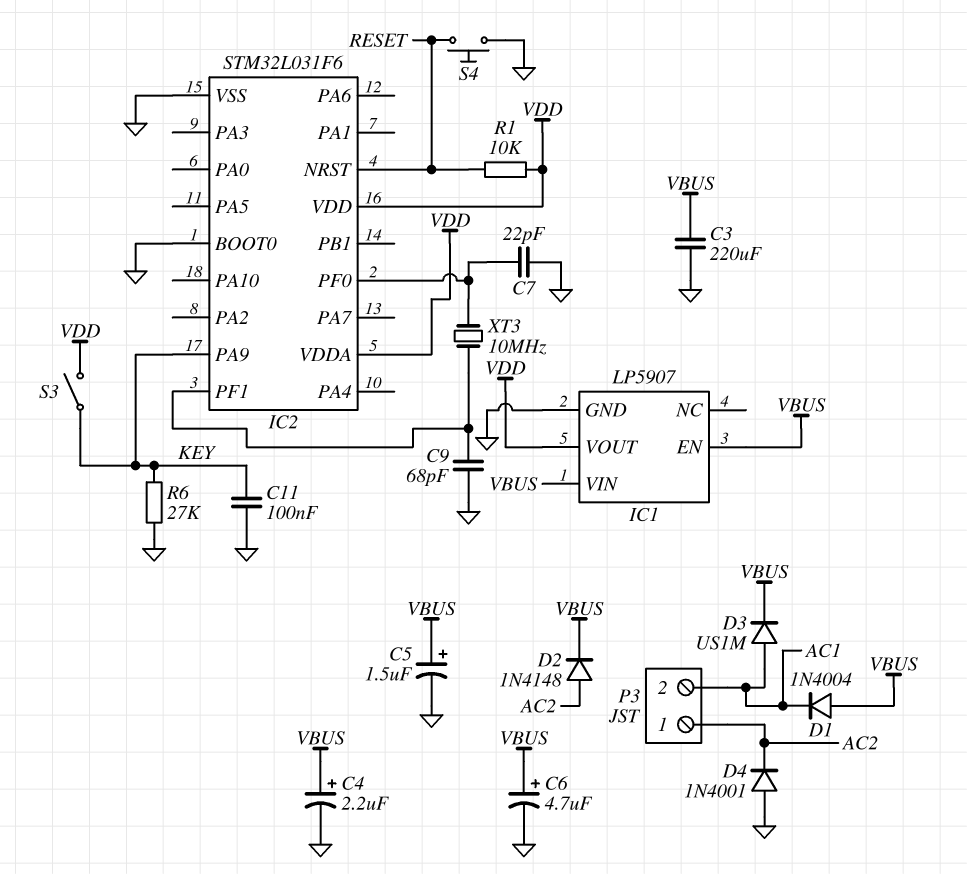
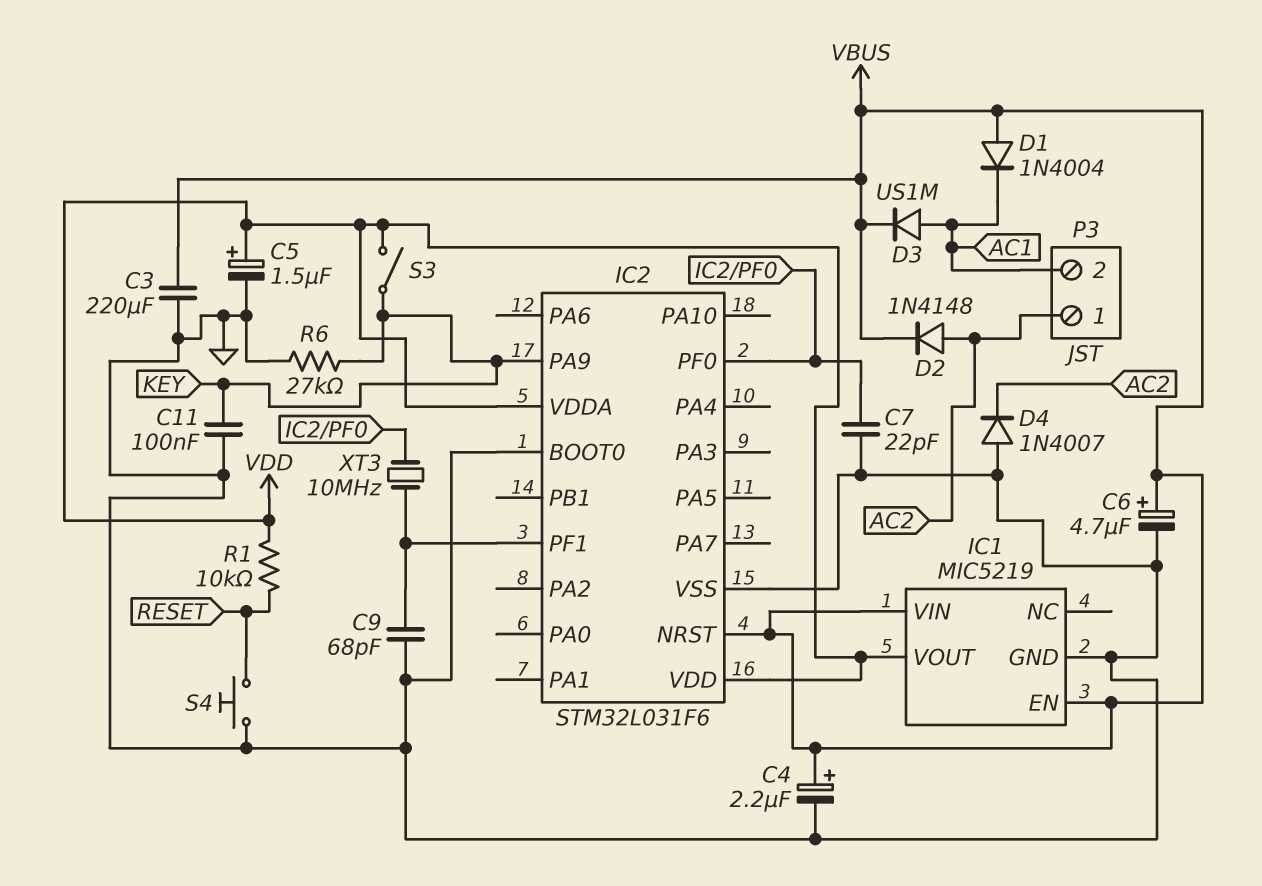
C5: 1.5uF (plus VBUS, minus GND) -> 1.5uF (plus VDD, minus GND)
D4: diode 1N4001 (A GND, K AC2) -> diode 1N4007 (A GND, K AC2)
IC1: LP5907 -> MIC5219
IC2 pin NRST: RESET -> VBUS

